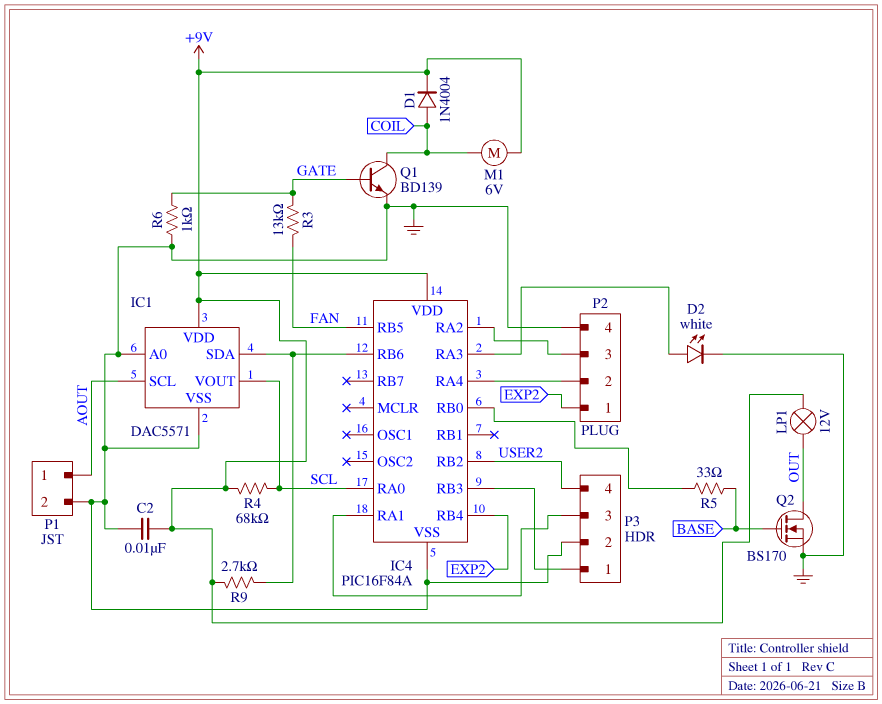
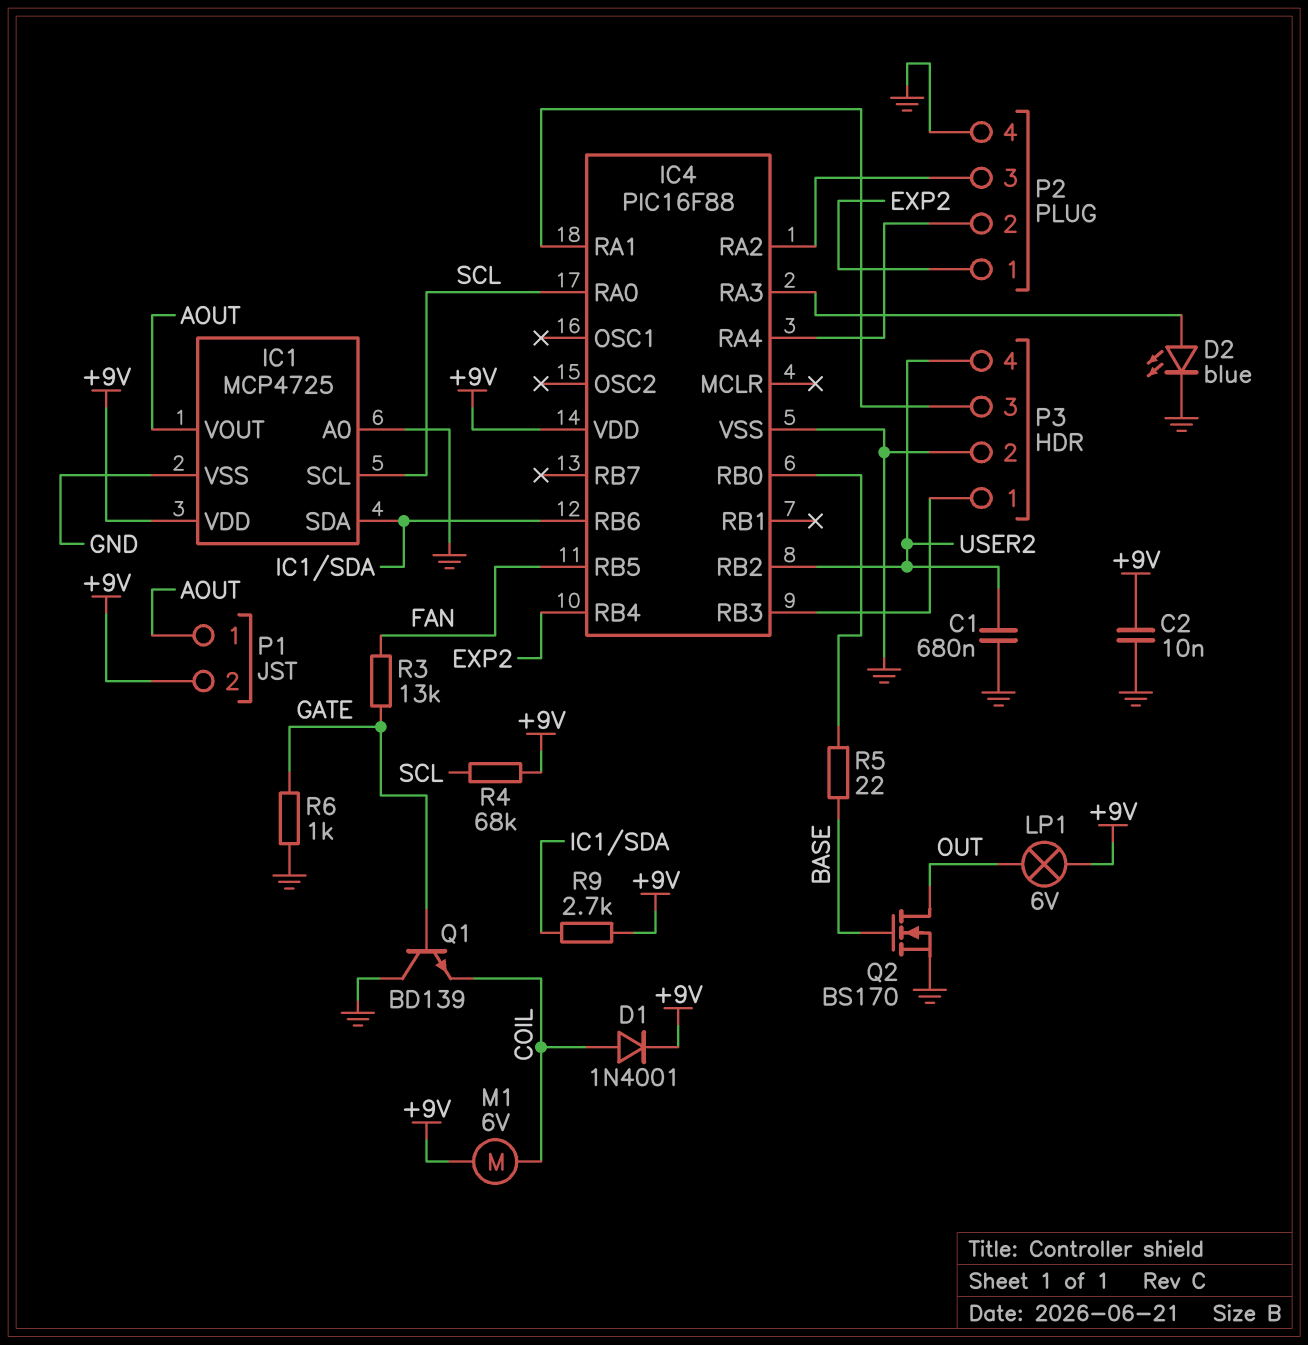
C1: none -> 680nF (GND, USER2)
D1: diode 1N4004 (A COIL, K +9V) -> diode 1N4001 (A COIL, K +9V)
D2: LED white (A IC4/RA3, K GND) -> LED blue (A IC4/RA3, K GND)
IC1: DAC5571 -> MCP4725
IC1 pin SCL: AOUT -> SCL
IC1 pin VOUT: SCL -> AOUT
IC4: PIC16F84A -> PIC16F88
LP1: lamp 12V (+9V, OUT) -> lamp 6V (+9V, OUT)
P1 pin 2: GND -> +9V
Q1: NPN BD139 (B GATE, C COIL, E GND) -> NPN BD139 (B GATE, C GND, E COIL)
R5: 33 (BASE, IC4/RB0) -> 22 (BASE, IC4/RB0)

